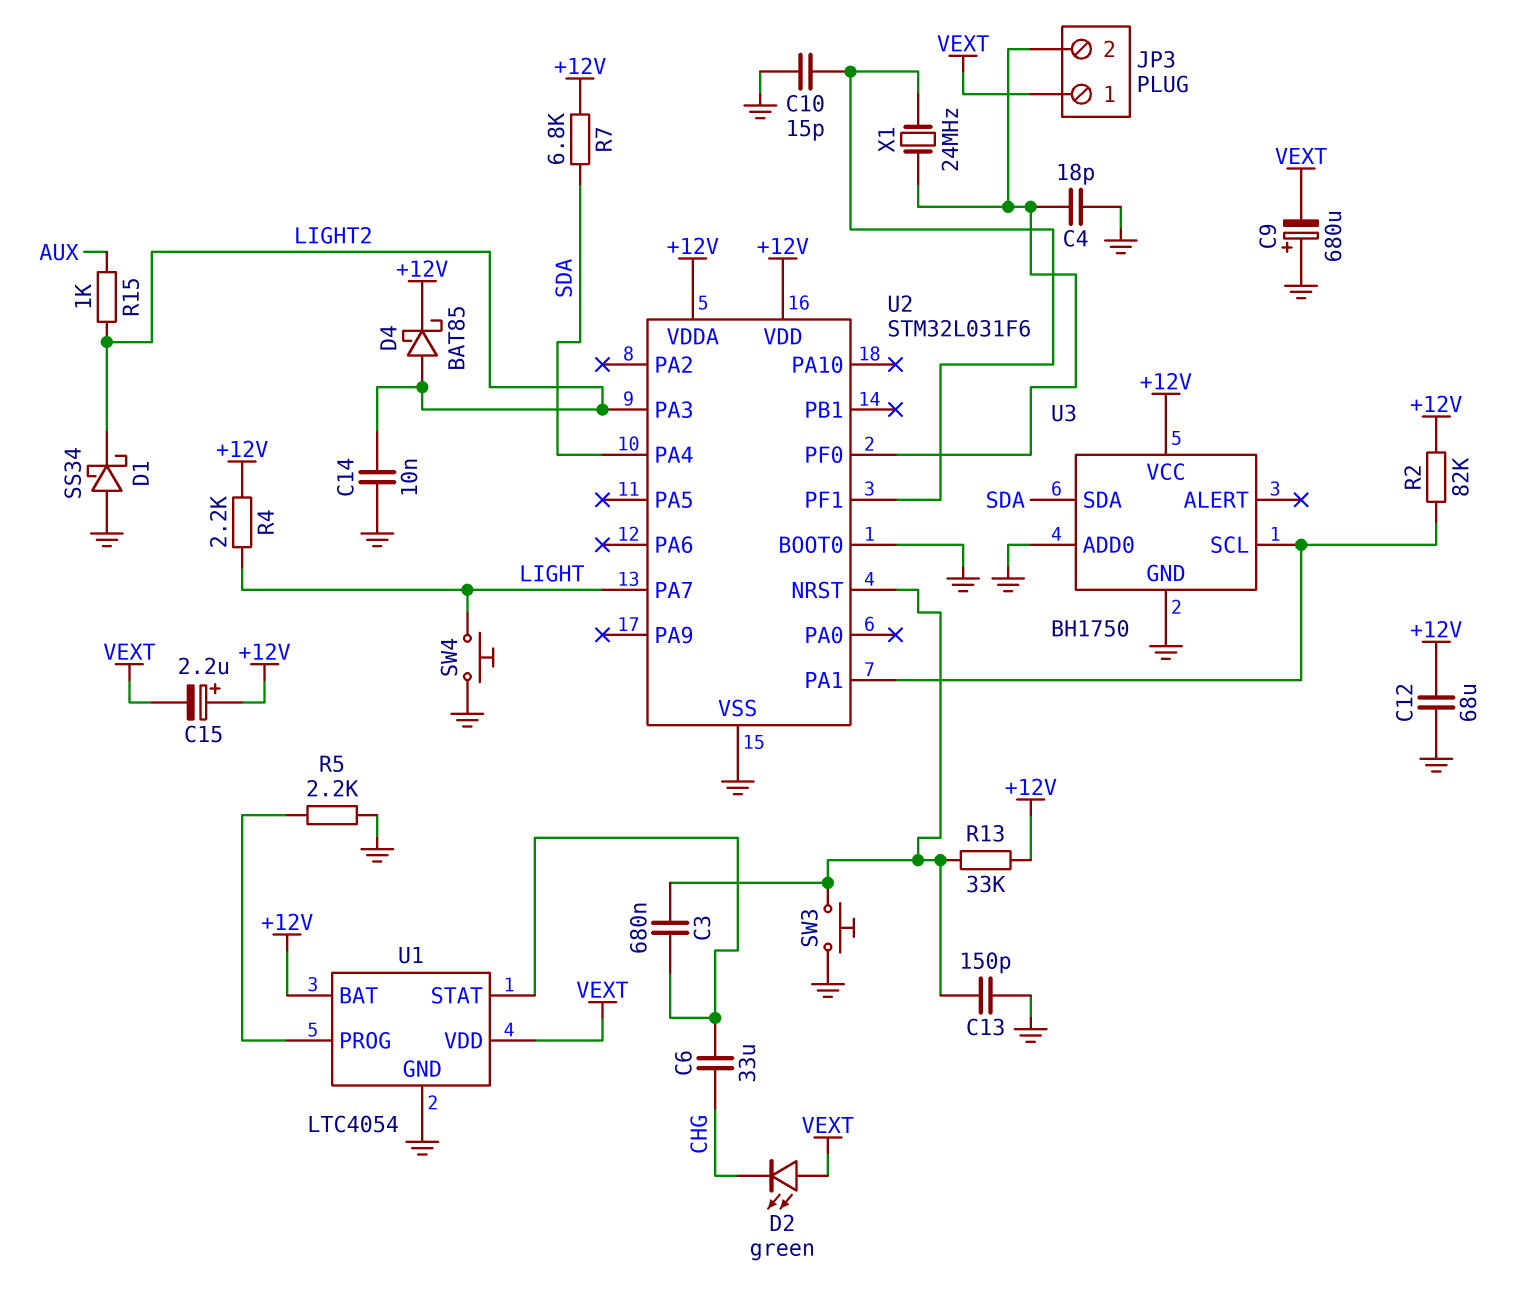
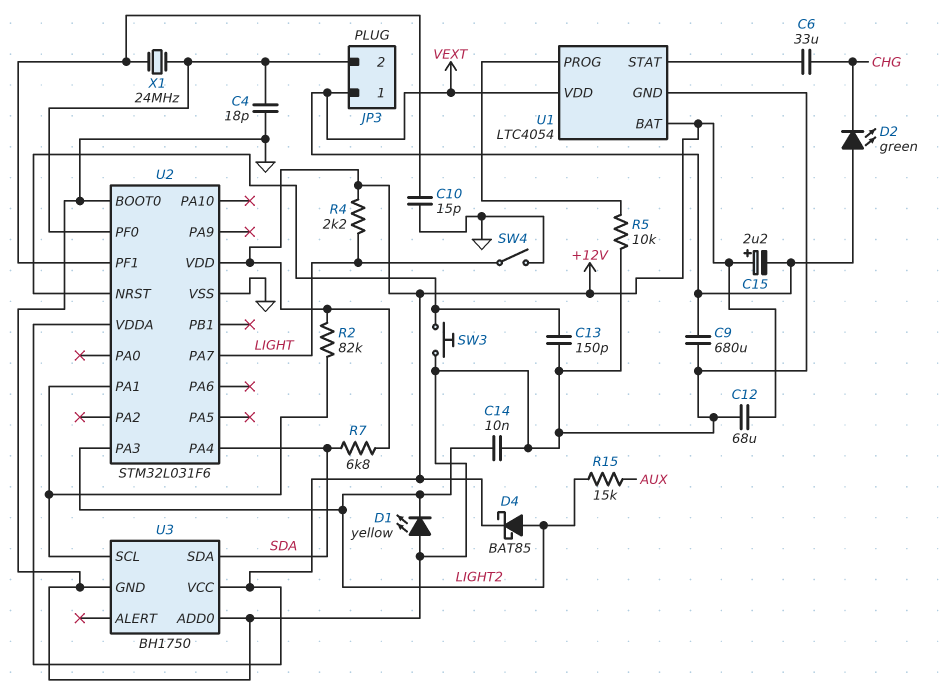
C3: 680nF (U1/STAT, U2/NRST) -> none
C9: 680uF (plus GND, minus VEXT) -> 680uF (GND, VEXT)
D1: schottky SS34 (A GND, K LIGHT2) -> LED yellow (A GND, K LIGHT2)
R5: 2.2k (GND, U1/PROG) -> 10k (GND, U1/PROG)
R13: 33k (+12V, U2/NRST) -> none
R15: 1k (AUX, LIGHT2) -> 15k (AUX, LIGHT2)
SW4: button (GND, LIGHT) -> switch (GND, LIGHT)

